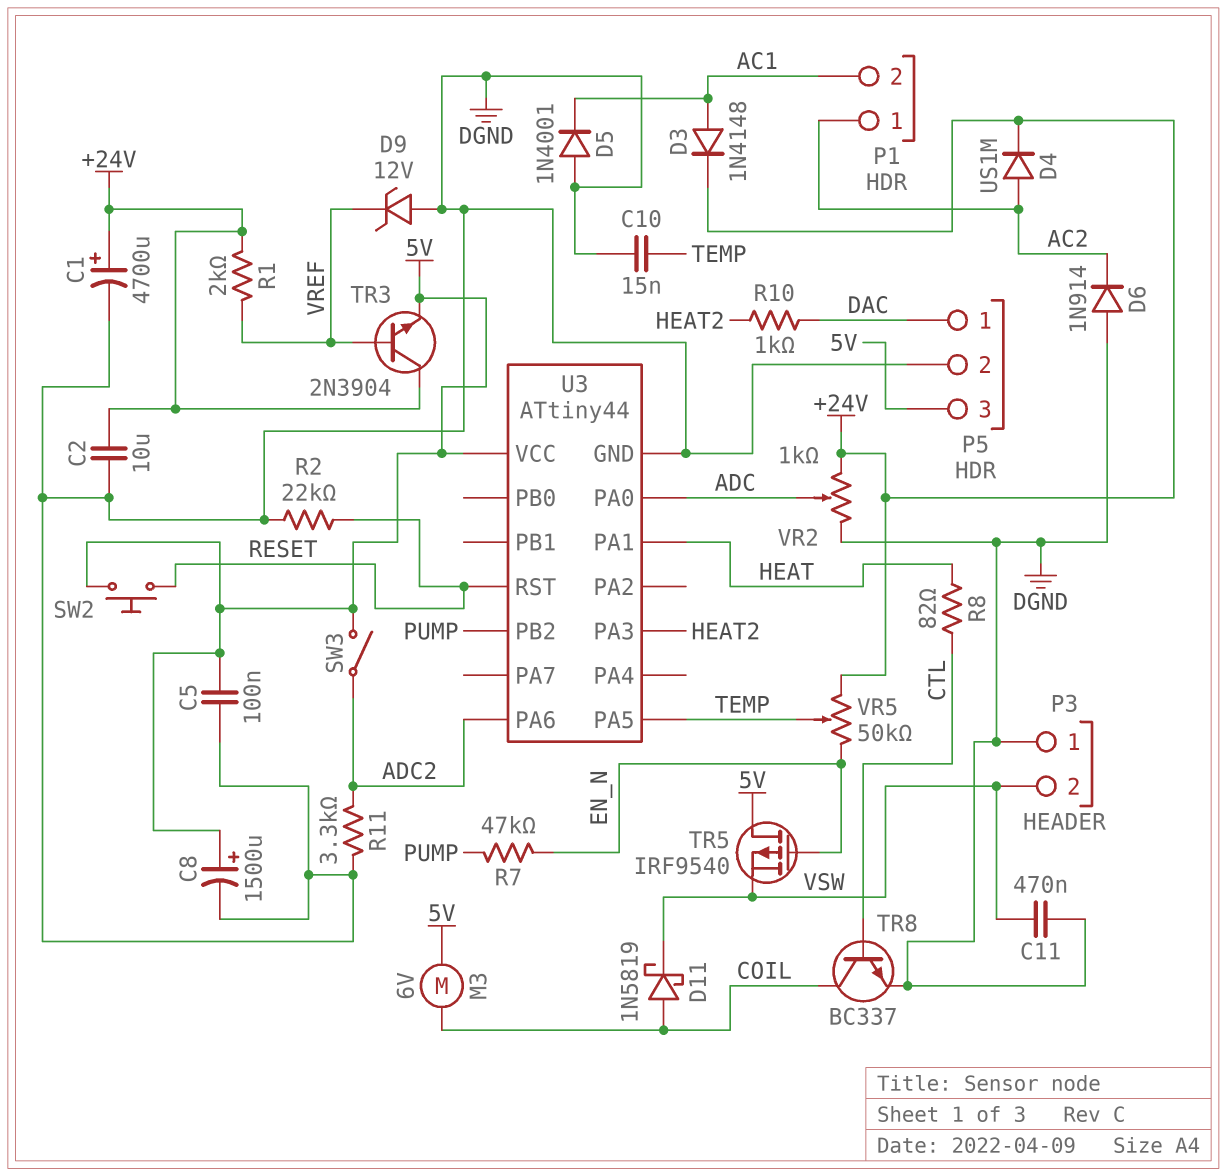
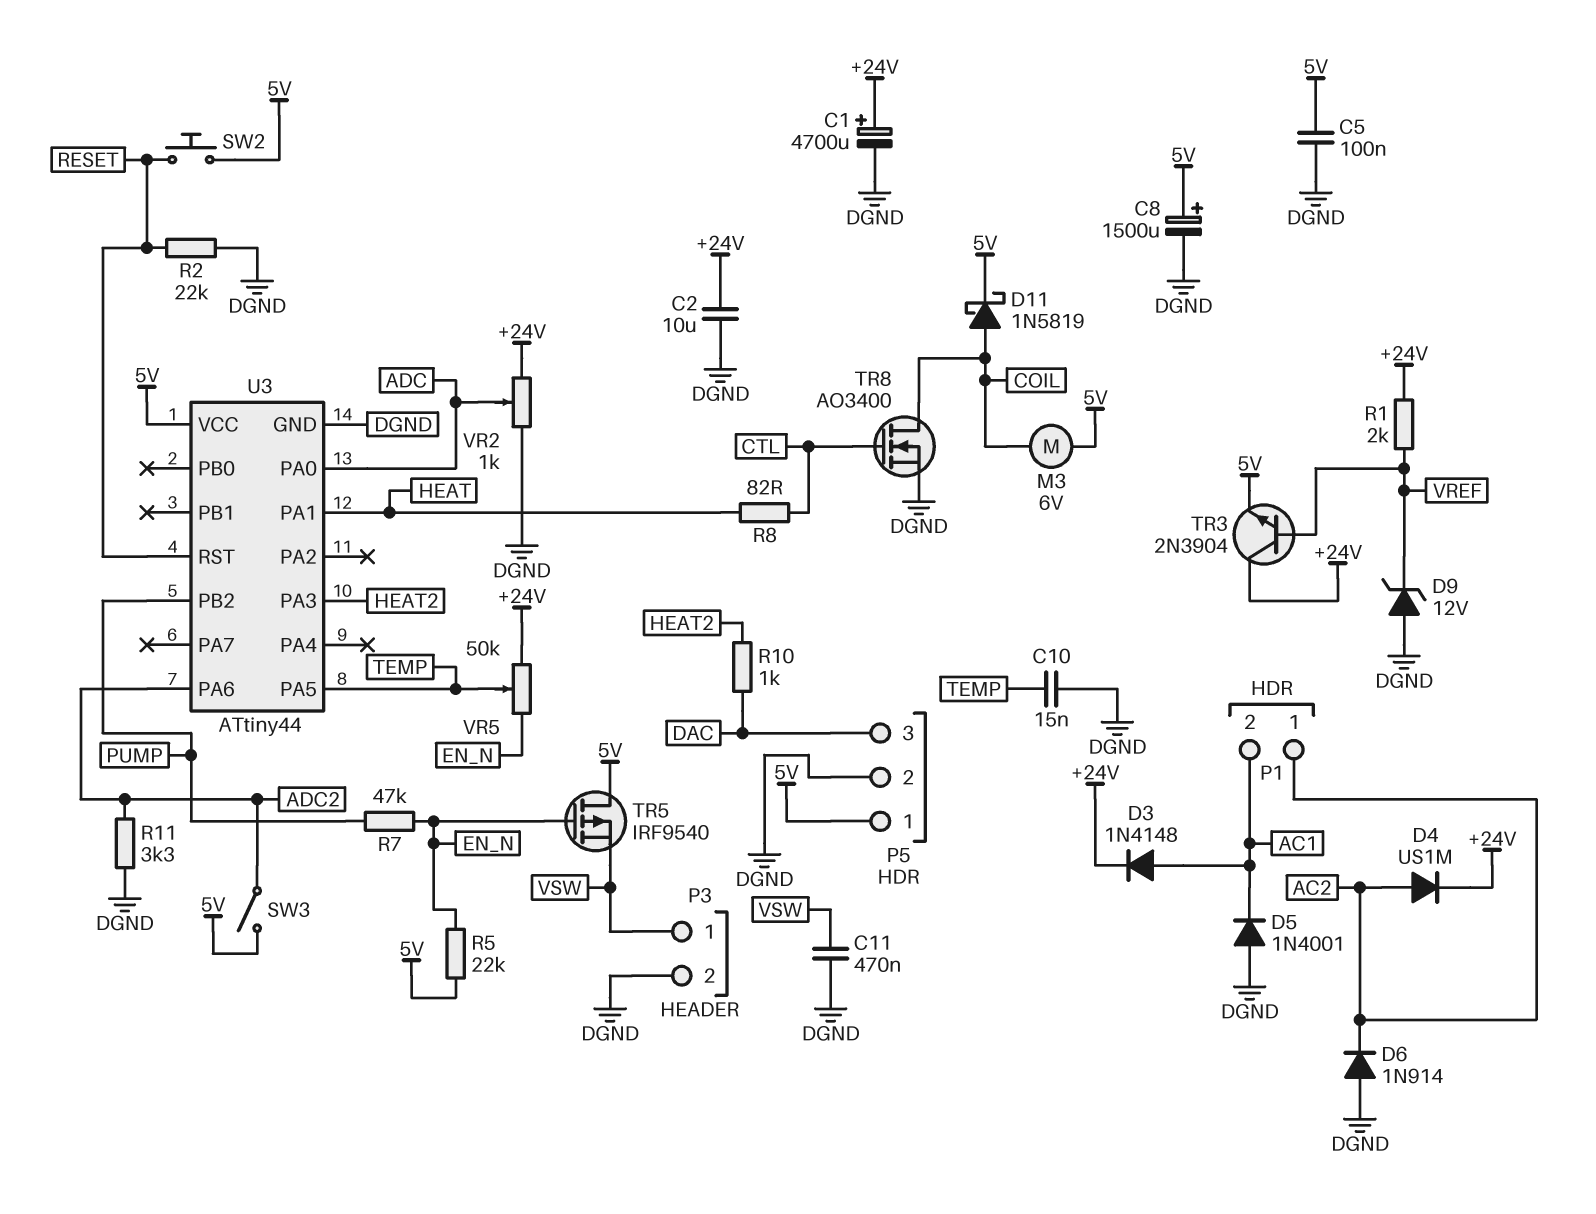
D11: schottky 1N5819 (A COIL, K VSW) -> schottky 1N5819 (A COIL, K 5V)
P3 pin 1: DGND -> VSW
P3 pin 2: VSW -> DGND
P5 pin 1: DAC -> 5V
P5 pin 3: 5V -> DAC
R5: none -> 22k (5V, EN_N)
TR8: NPN BC337 (B CTL, C COIL, E DGND) -> NMOS AO3400 (G CTL, D COIL, S DGND)

